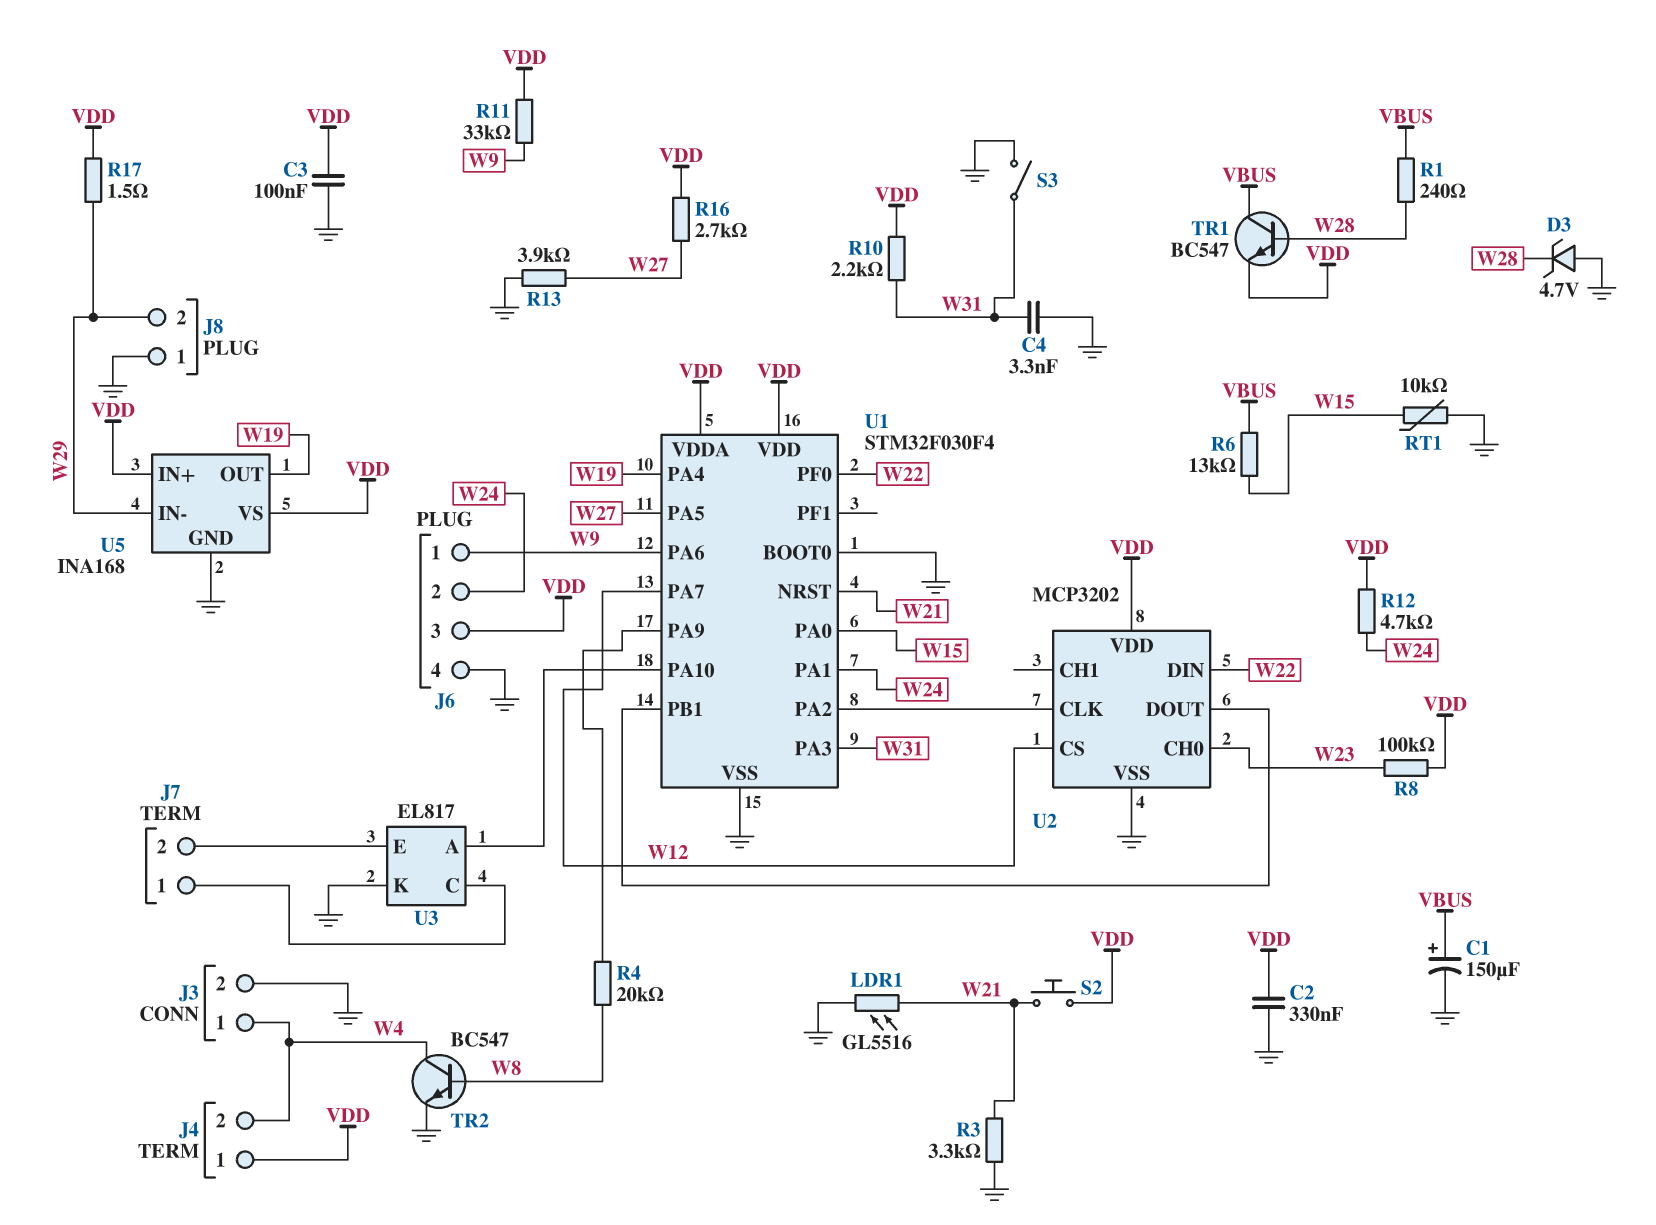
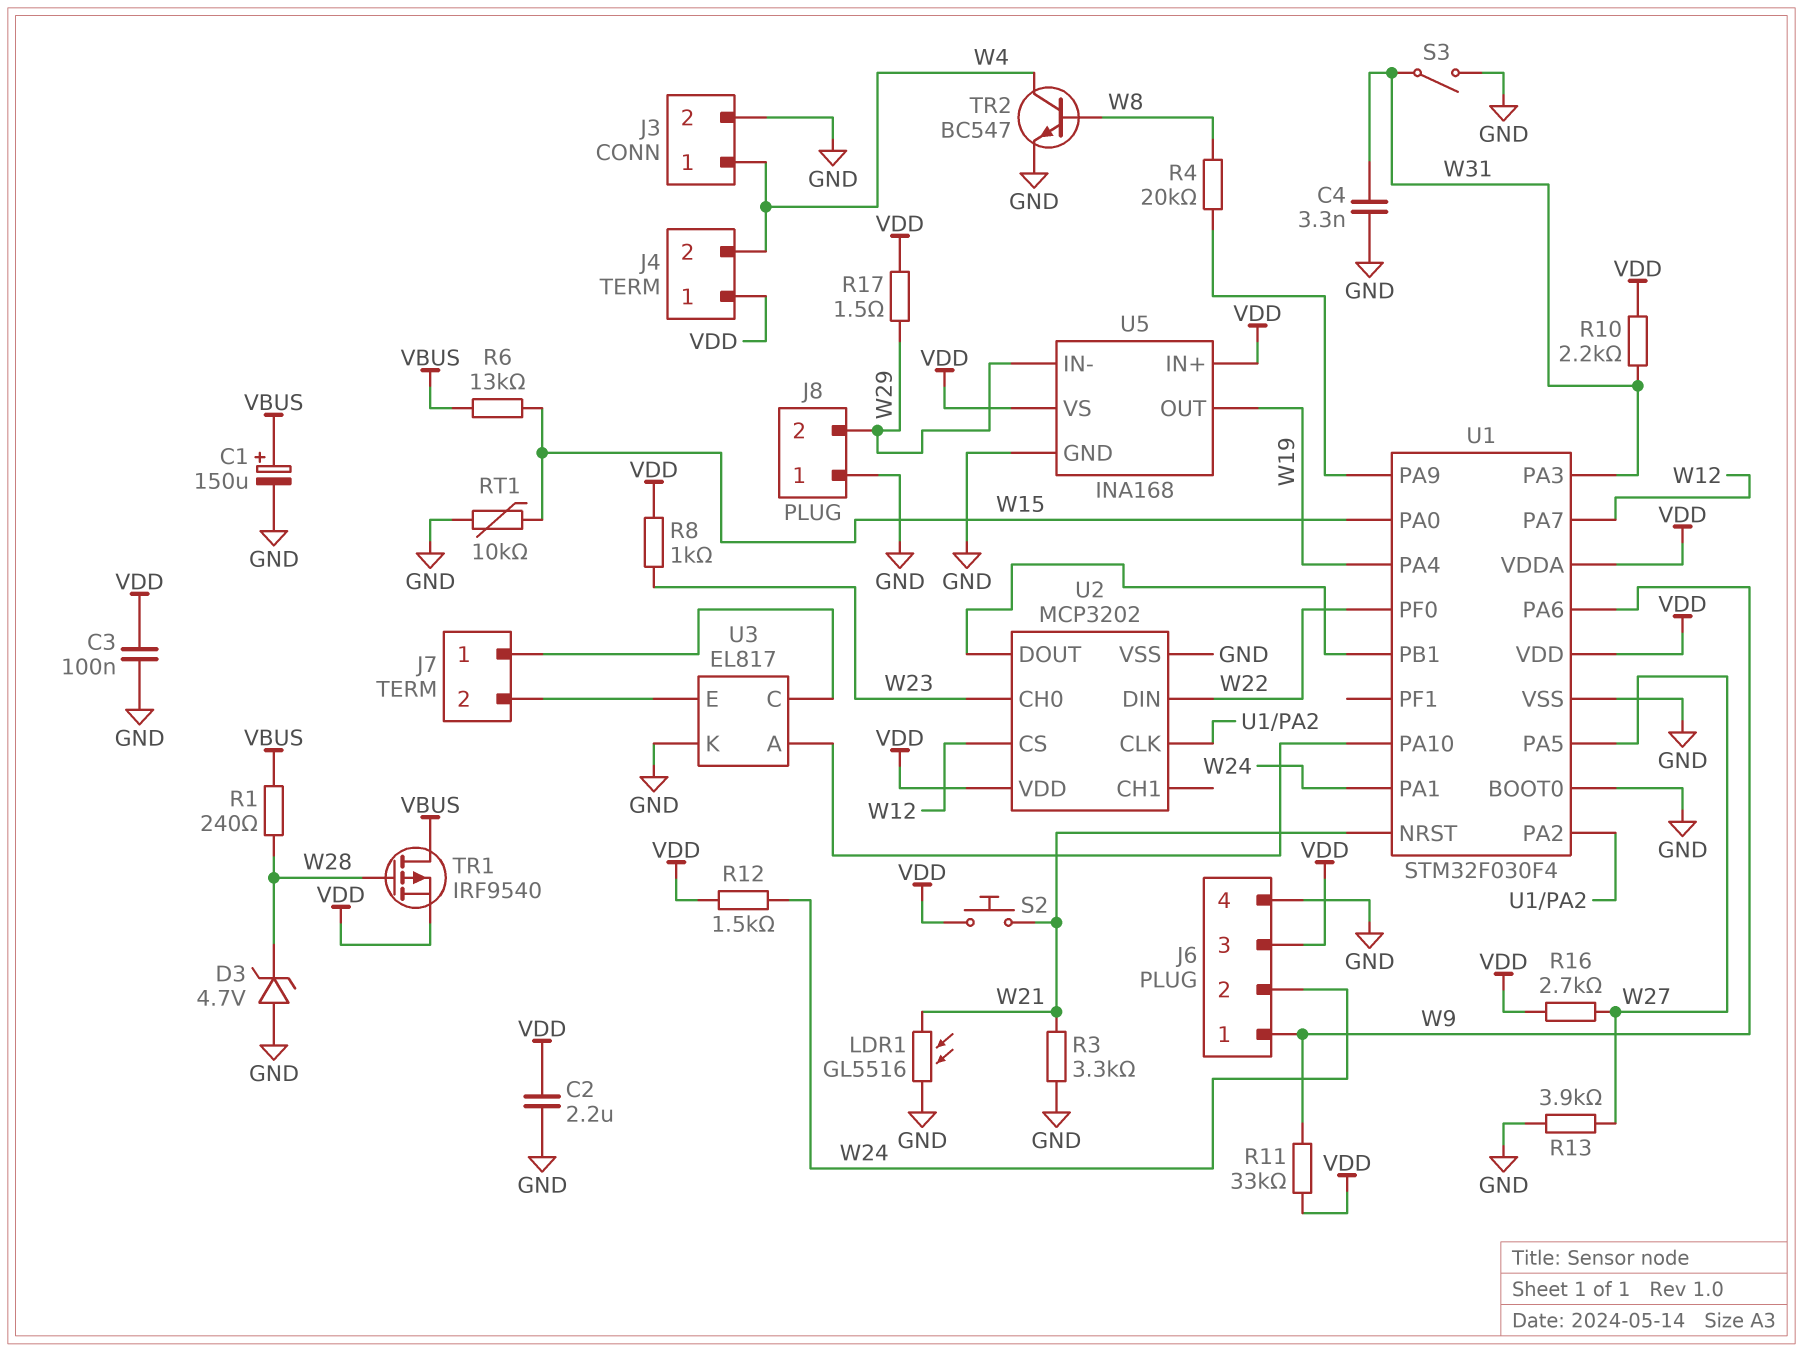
C2: 330nF (GND, VDD) -> 2.2uF (GND, VDD)
R8: 100k (VDD, W23) -> 1k (VDD, W23)
R12: 4.7k (VDD, W24) -> 1.5k (VDD, W24)
TR1: NPN BC547 (B W28, C VBUS, E VDD) -> PMOS IRF9540 (G W28, D VBUS, S VDD)

